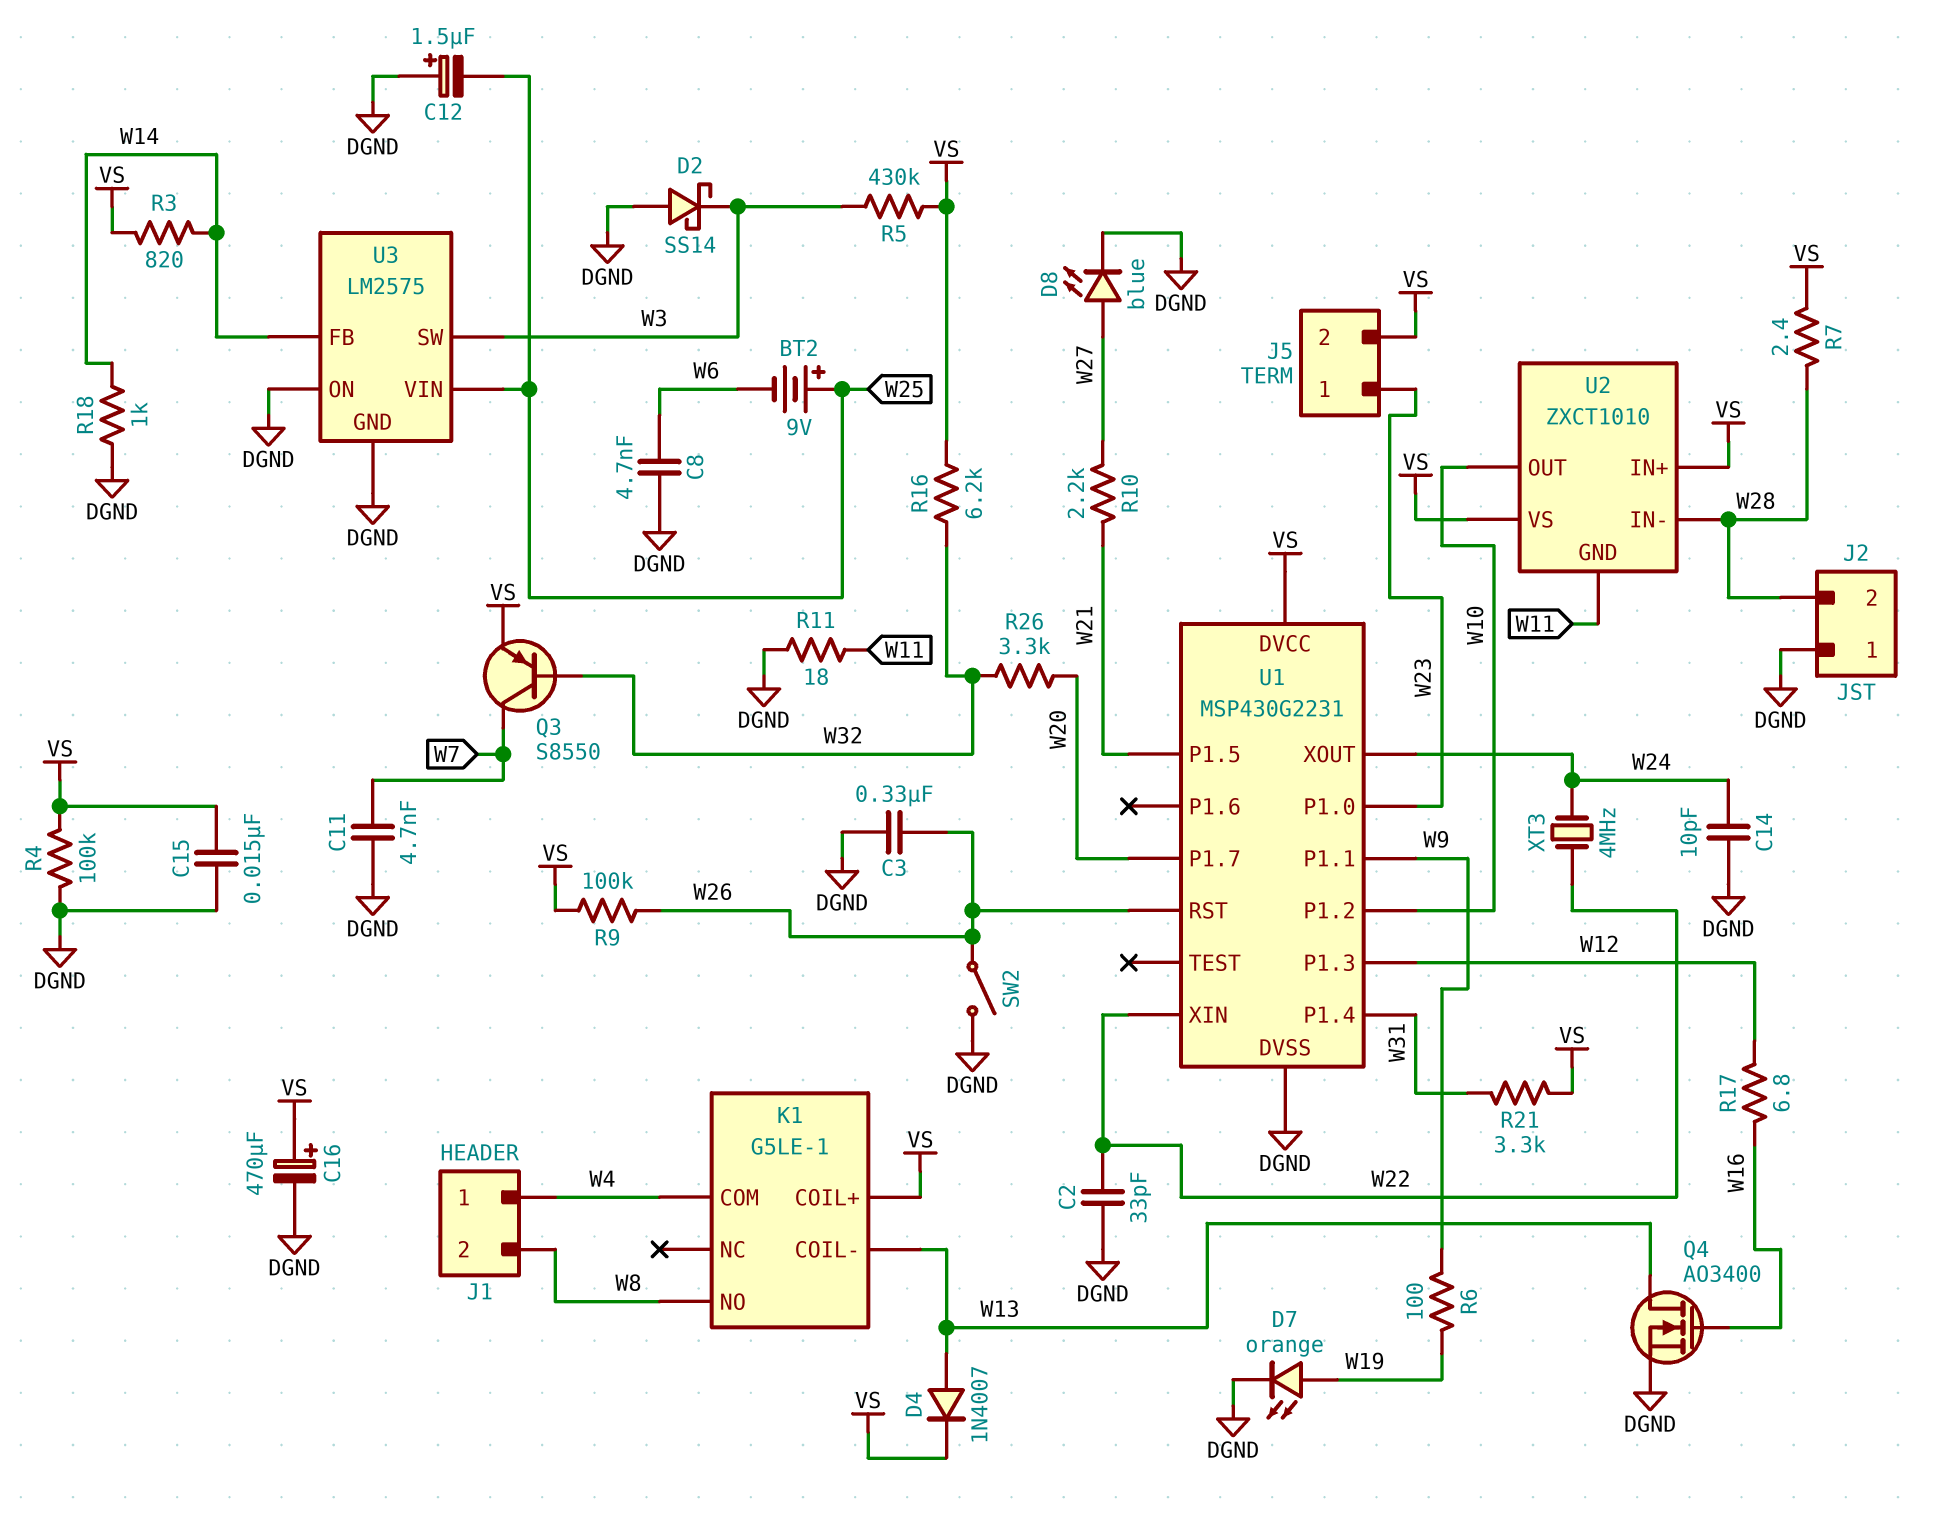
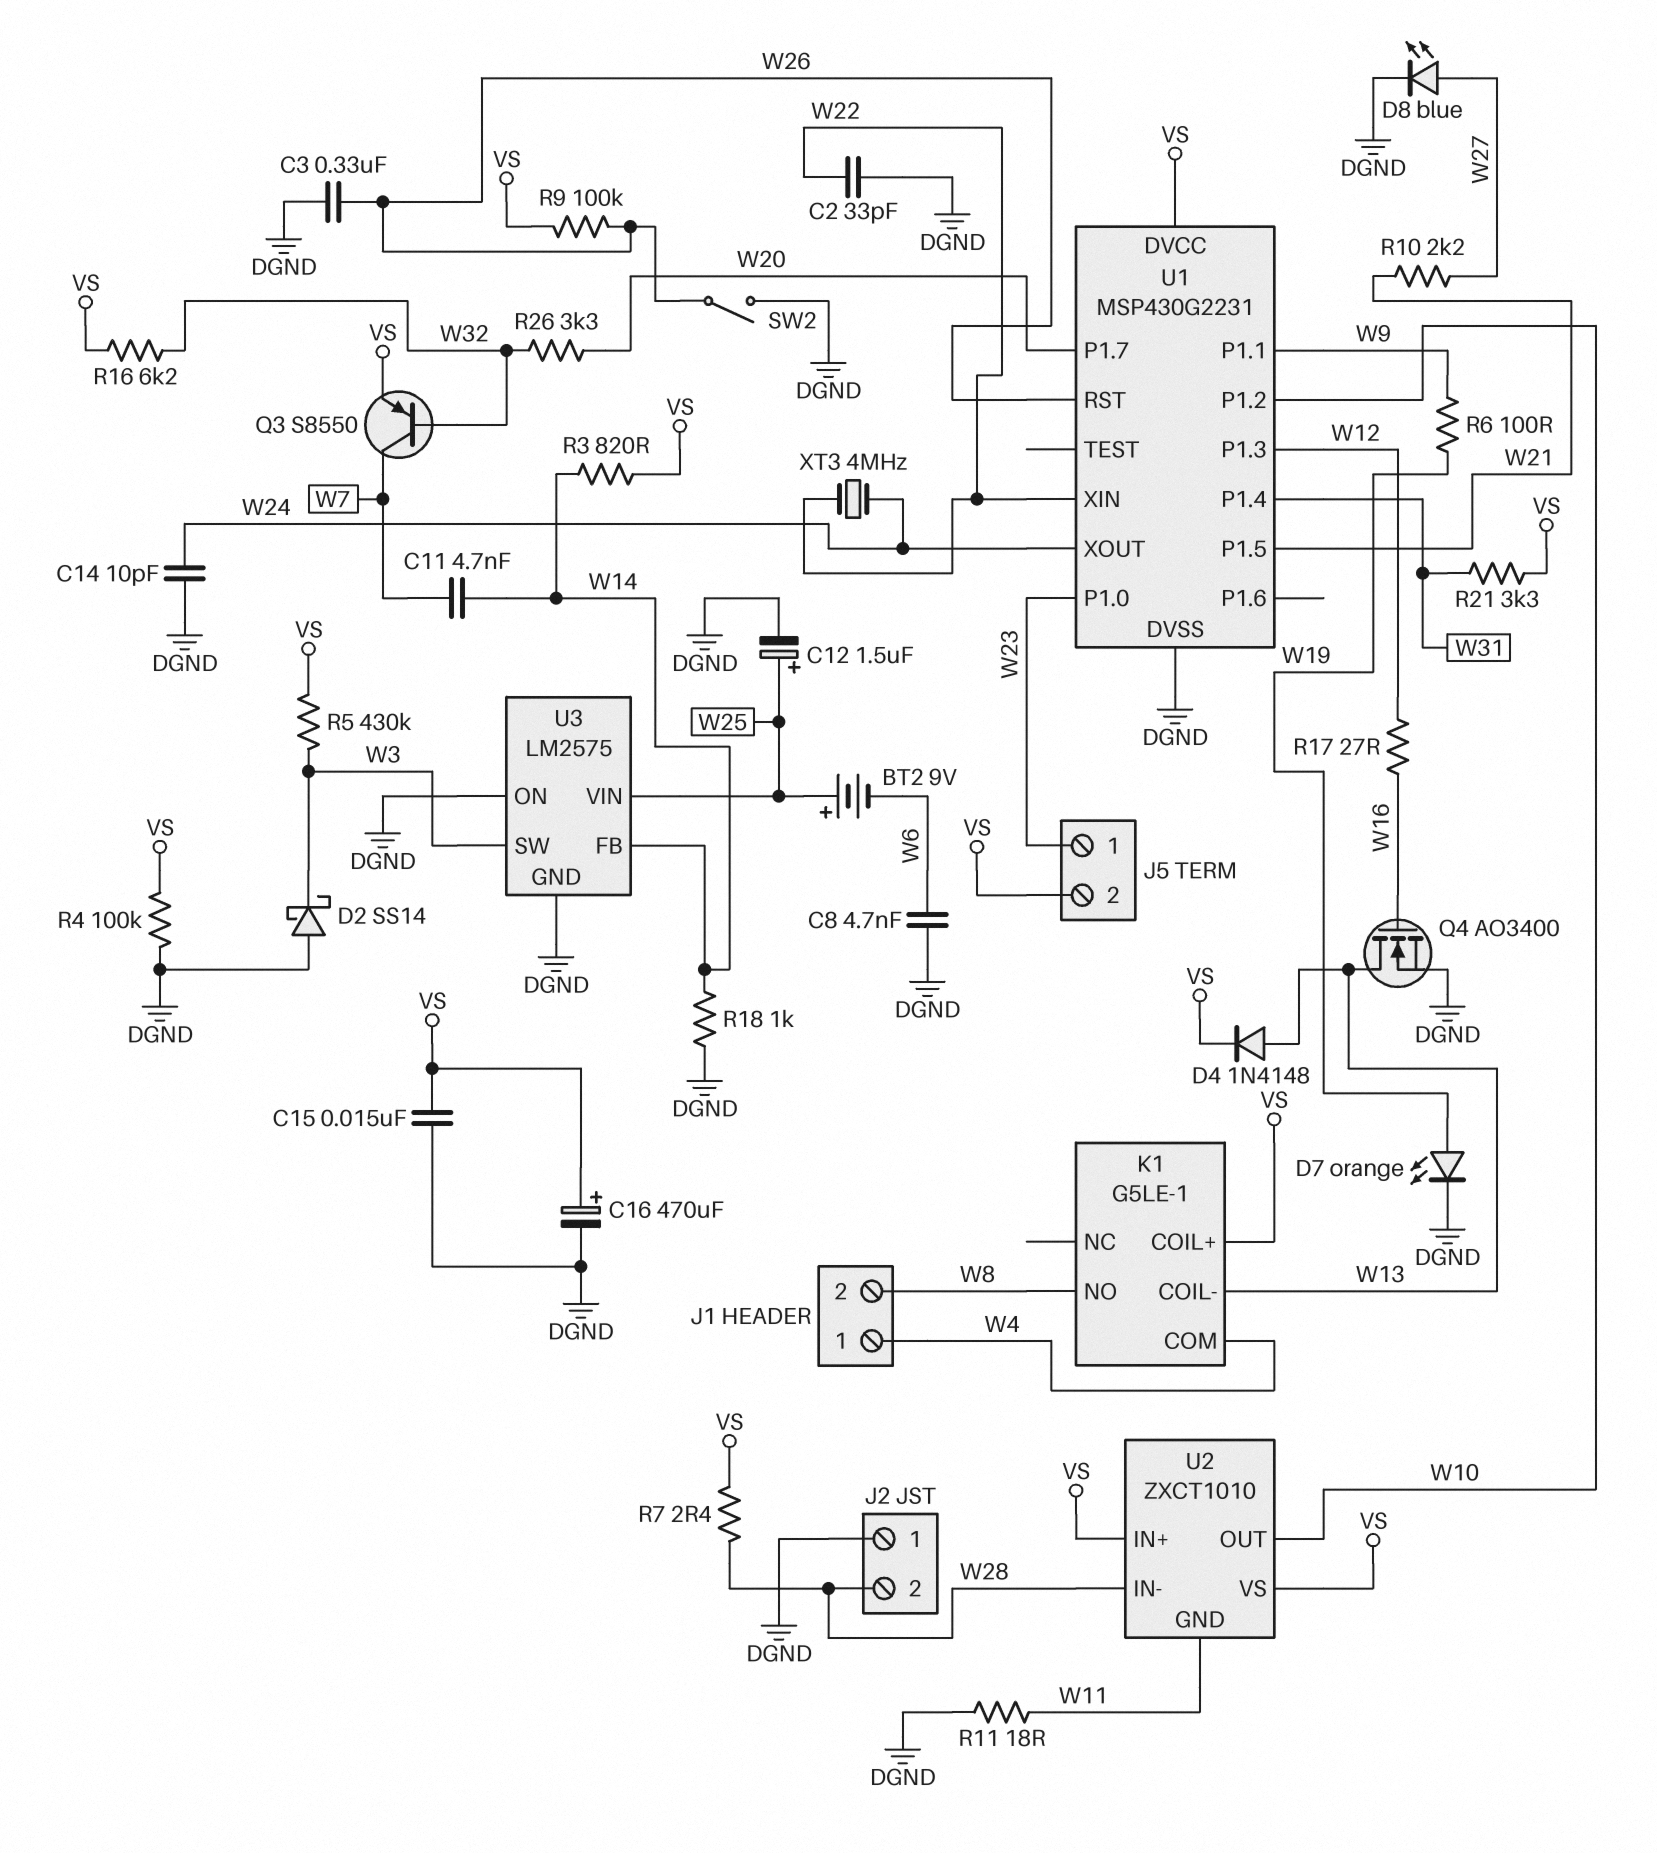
C11: 4.7nF (DGND, W7) -> 4.7nF (W7, W14)
C12: 1.5uF (plus DGND, minus W25) -> 1.5uF (plus W25, minus DGND)
D4: diode 1N4007 (A W13, K VS) -> diode 1N4148 (A W13, K VS)
R17: 6.8 (W12, W16) -> 27 (W12, W16)

